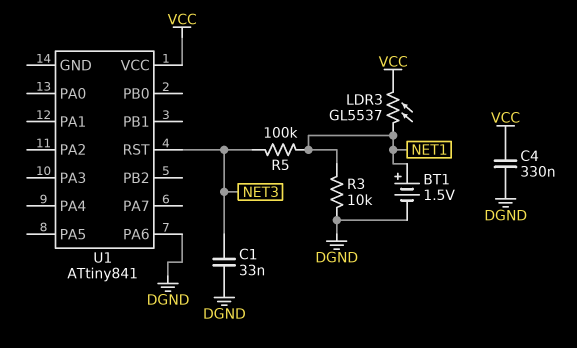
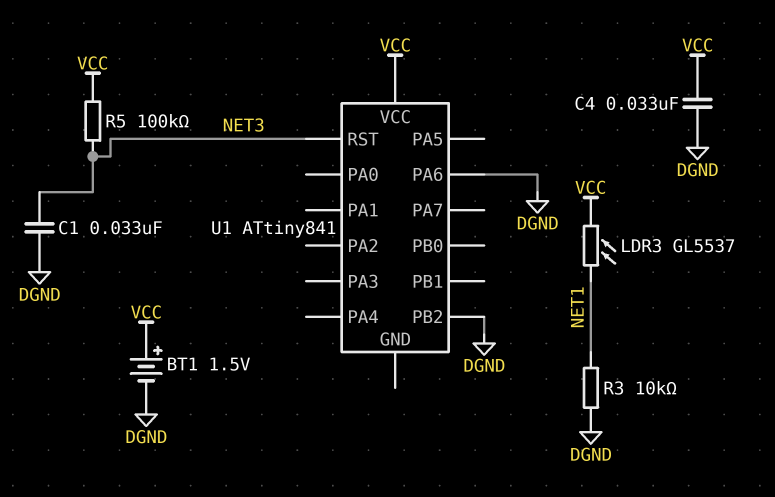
BT1: 1.5V (plus NET1, minus DGND) -> 1.5V (plus VCC, minus DGND)
C4: 330nF (DGND, VCC) -> 33nF (DGND, VCC)
R5: 100k (NET1, NET3) -> 100k (NET3, VCC)
U1 pin PB2: none -> DGND

